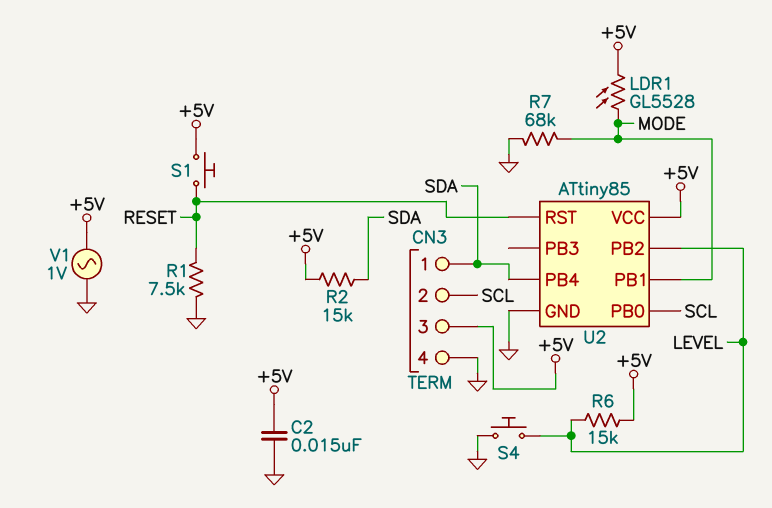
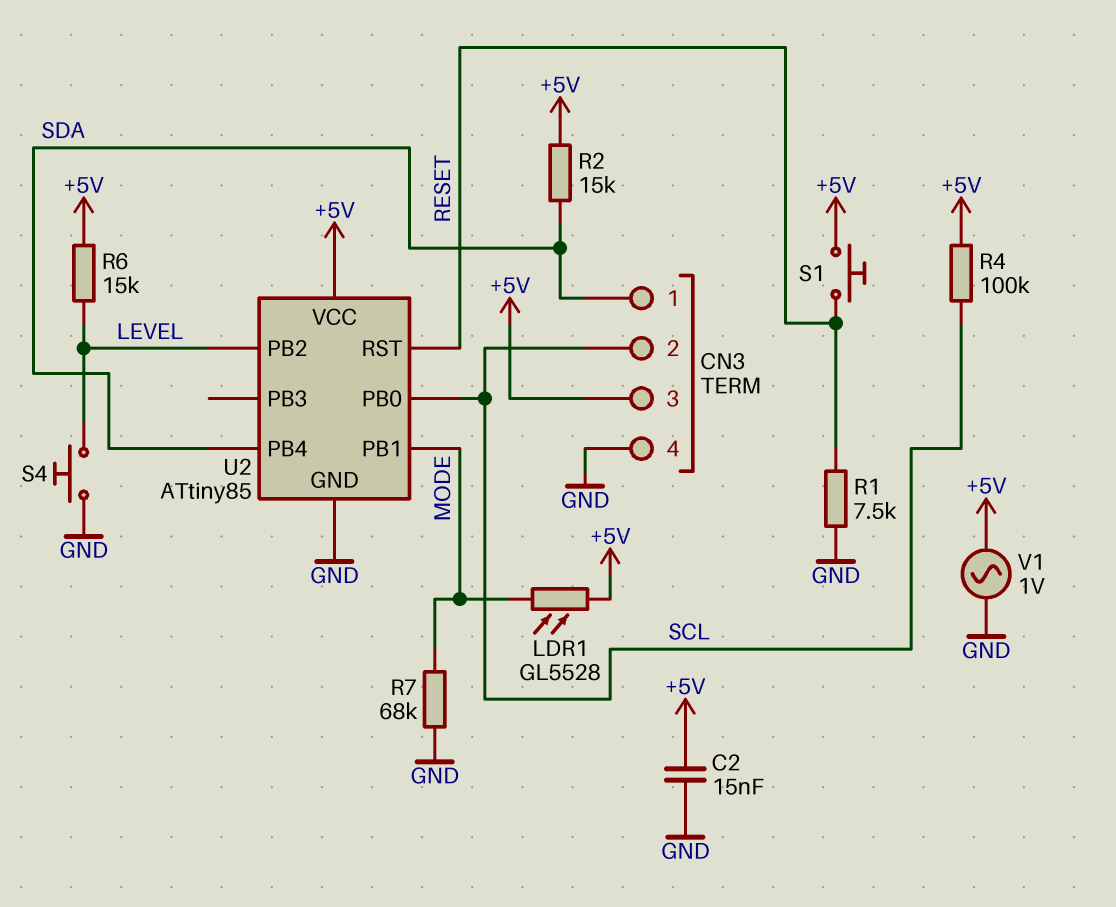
R4: none -> 100k (+5V, SCL)

